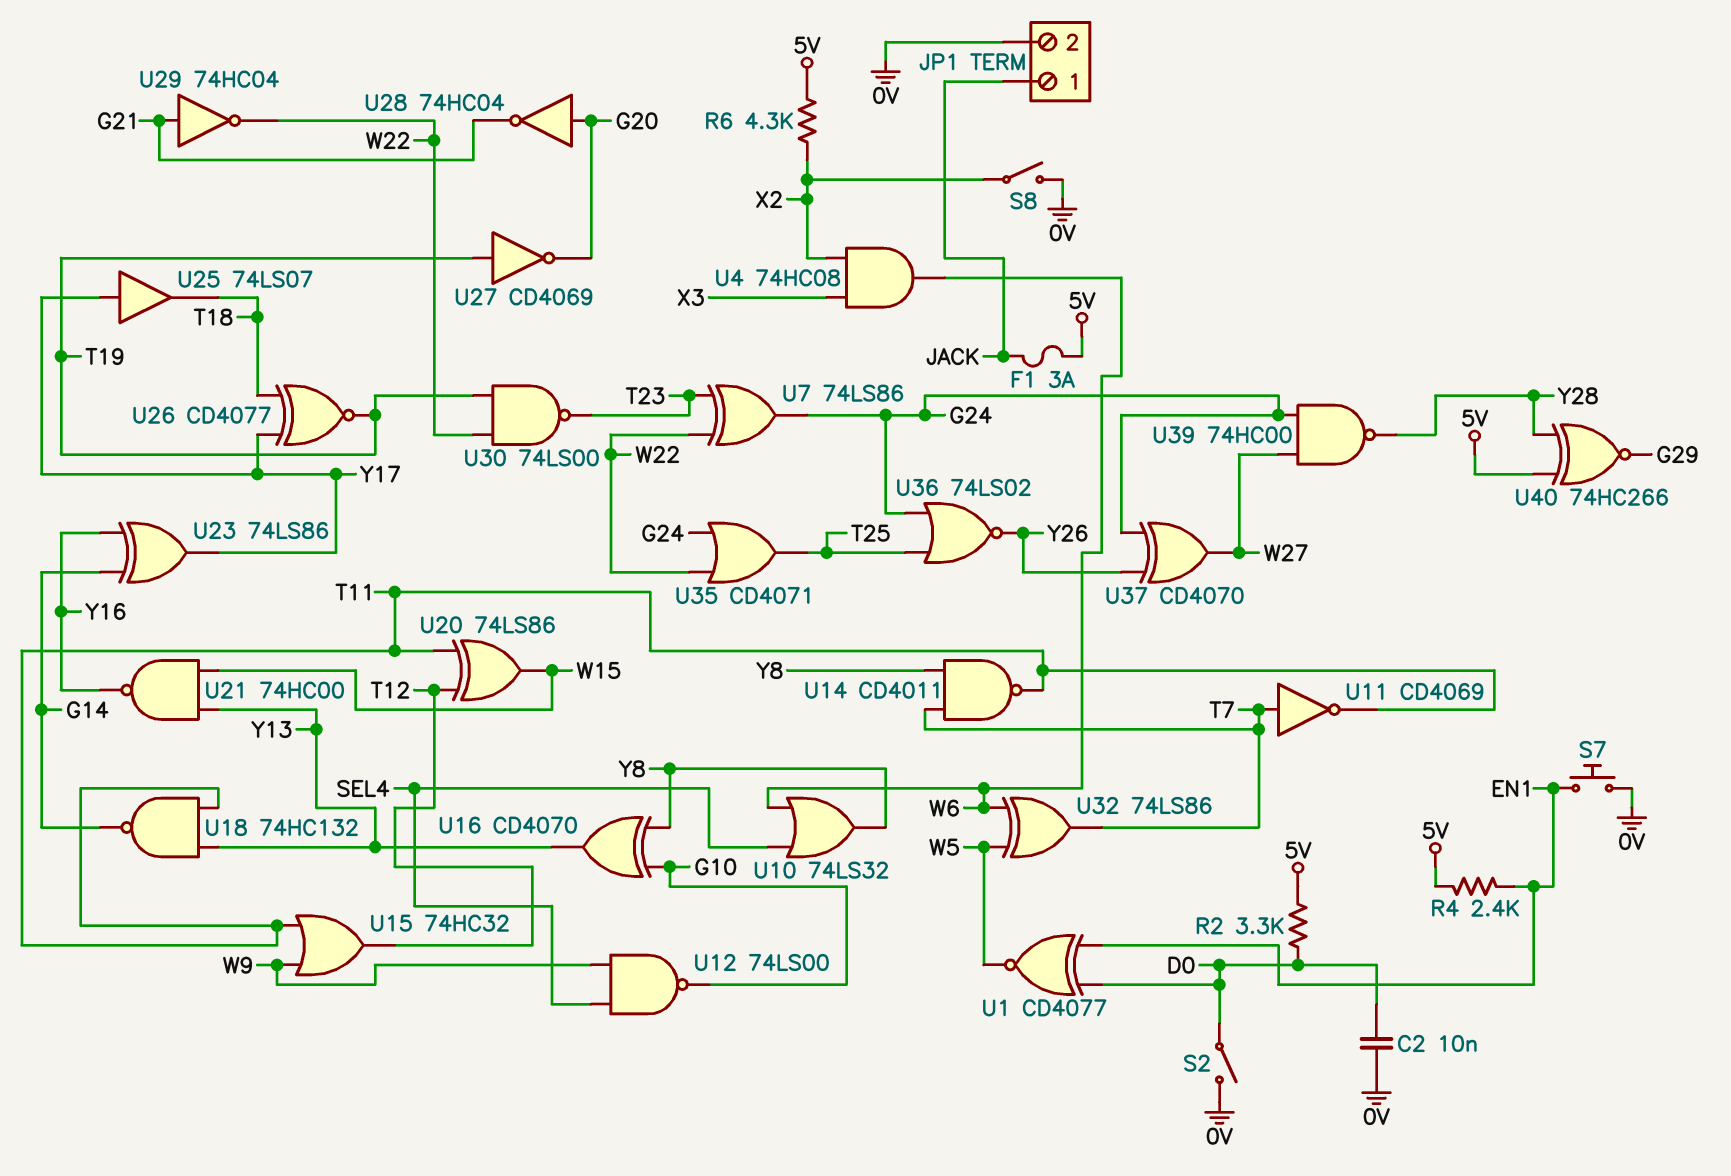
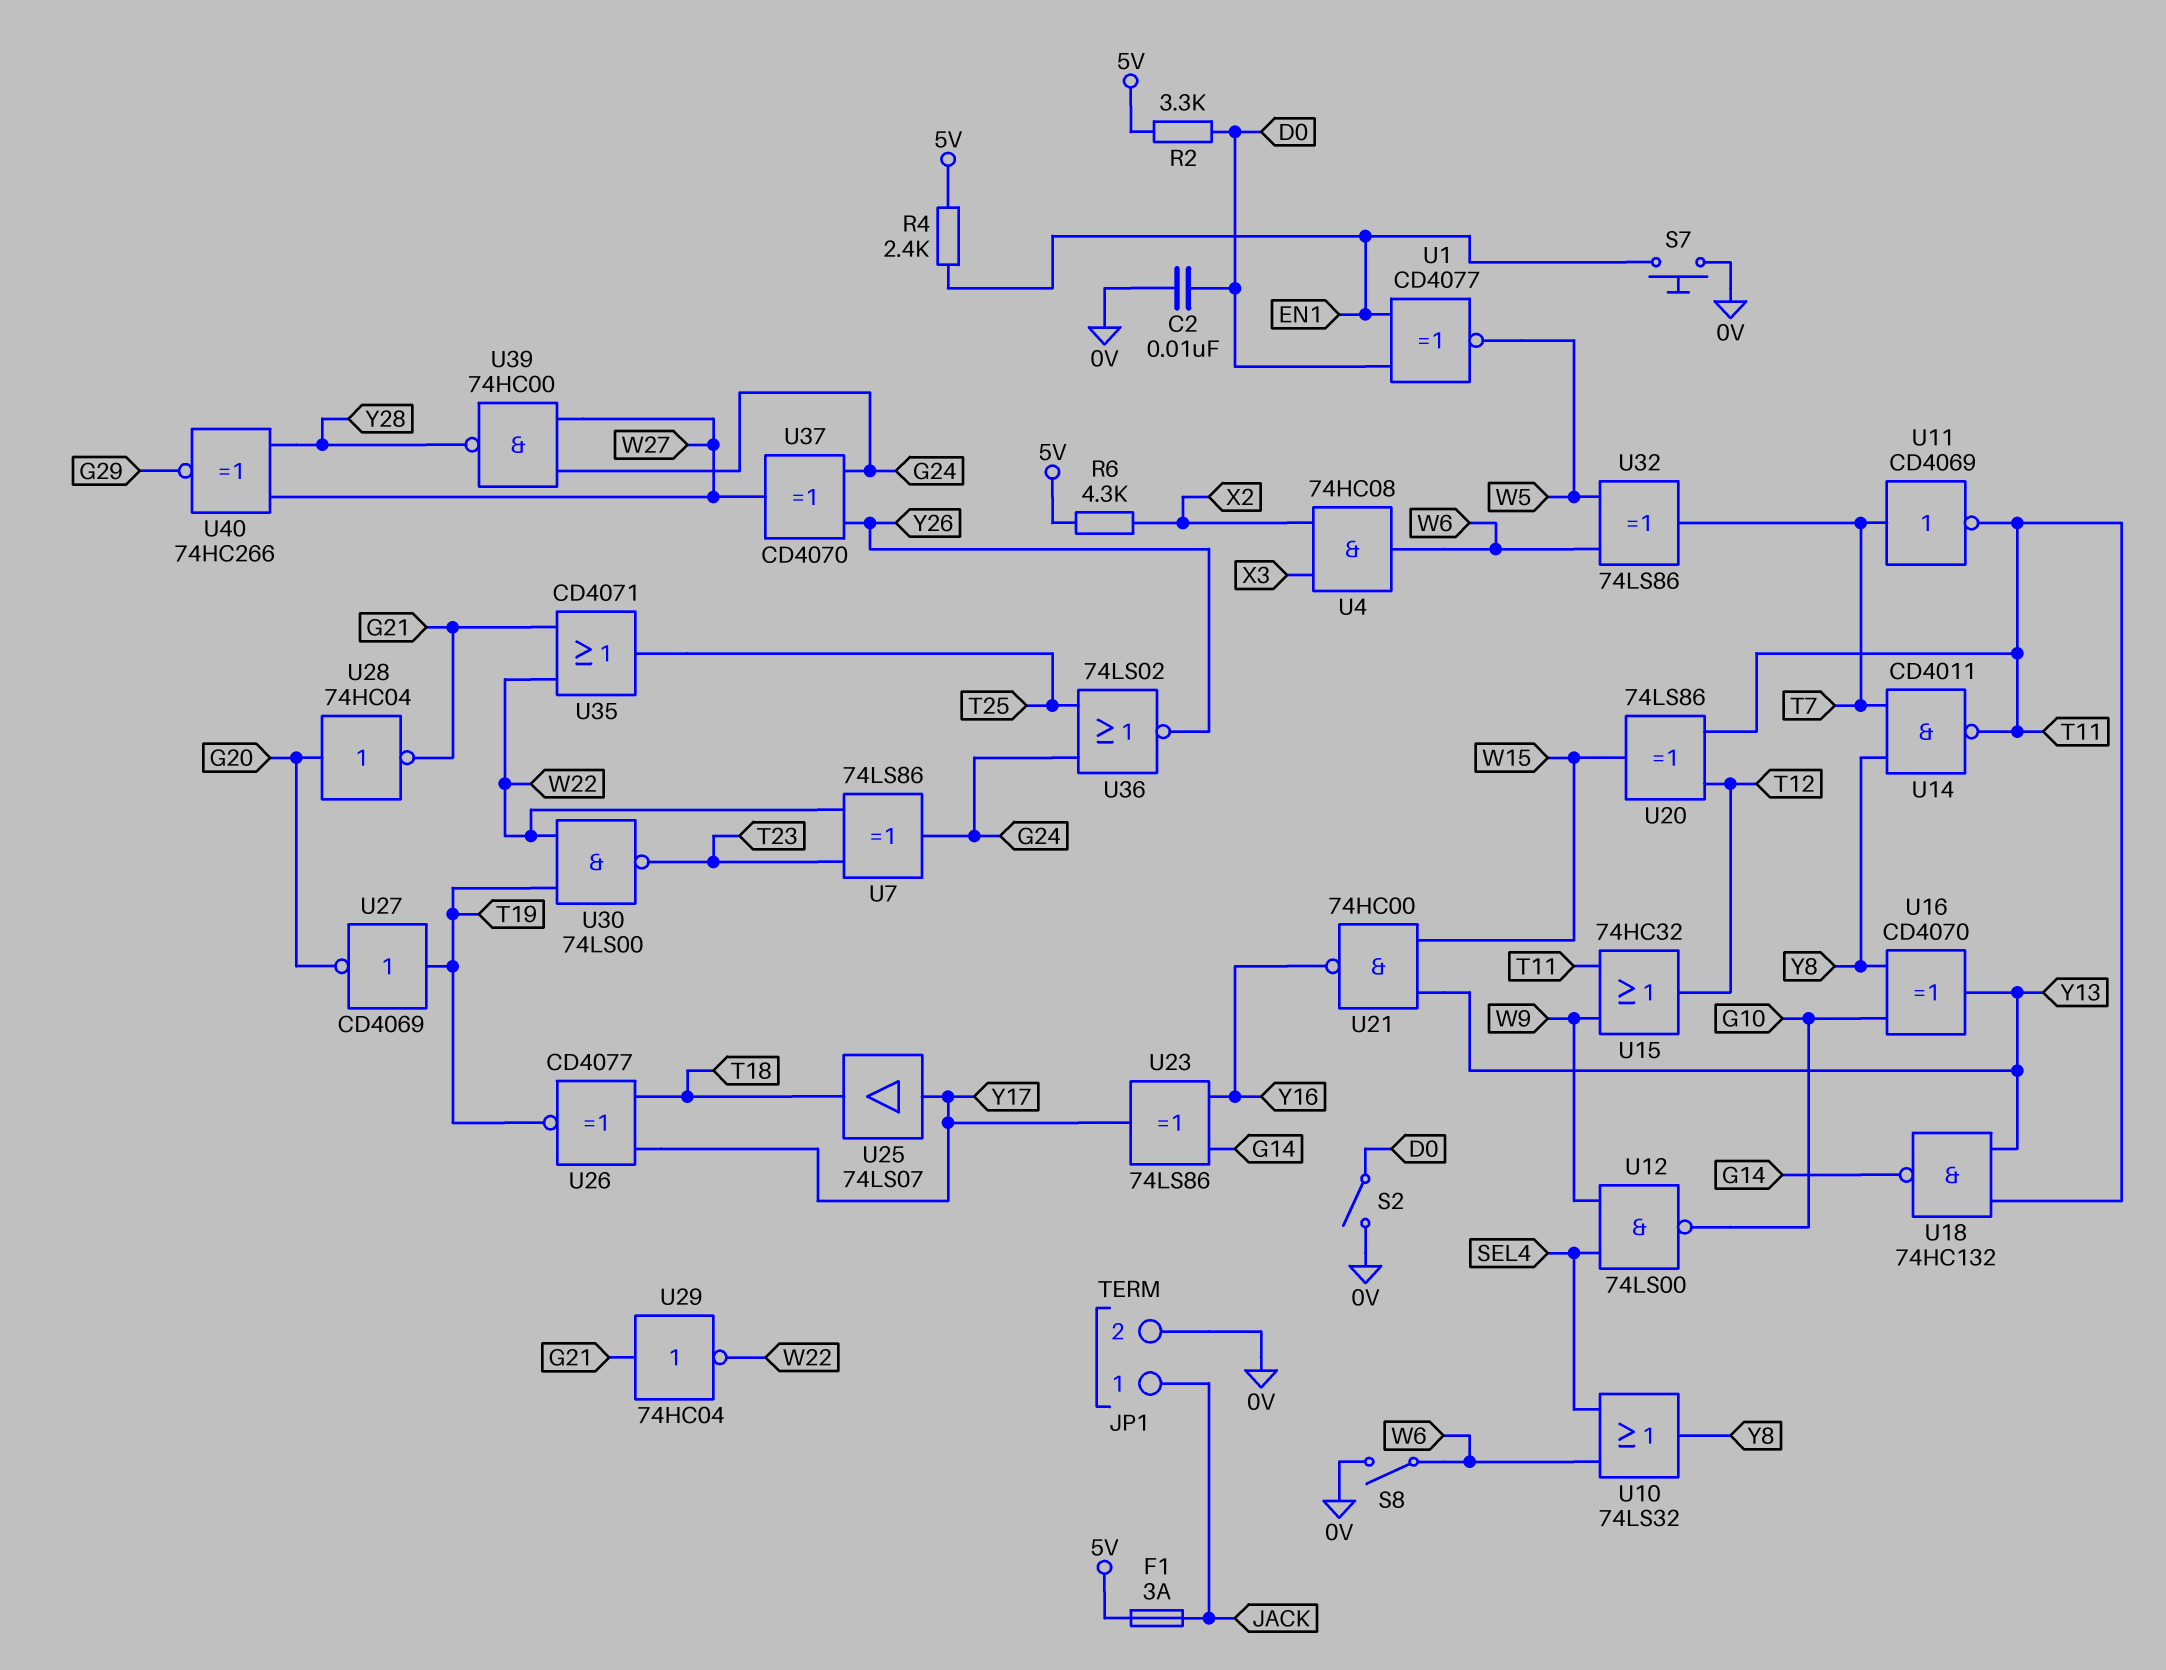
S8: switch (0V, X2) -> switch (0V, W6)
U35: OR CD4071 (in G24, in W22, out T25) -> OR CD4071 (in G21, in W22, out T25)
U40: XNOR 74HC266 (in 5V, in Y28, out G29) -> XNOR 74HC266 (in W27, in Y28, out G29)

